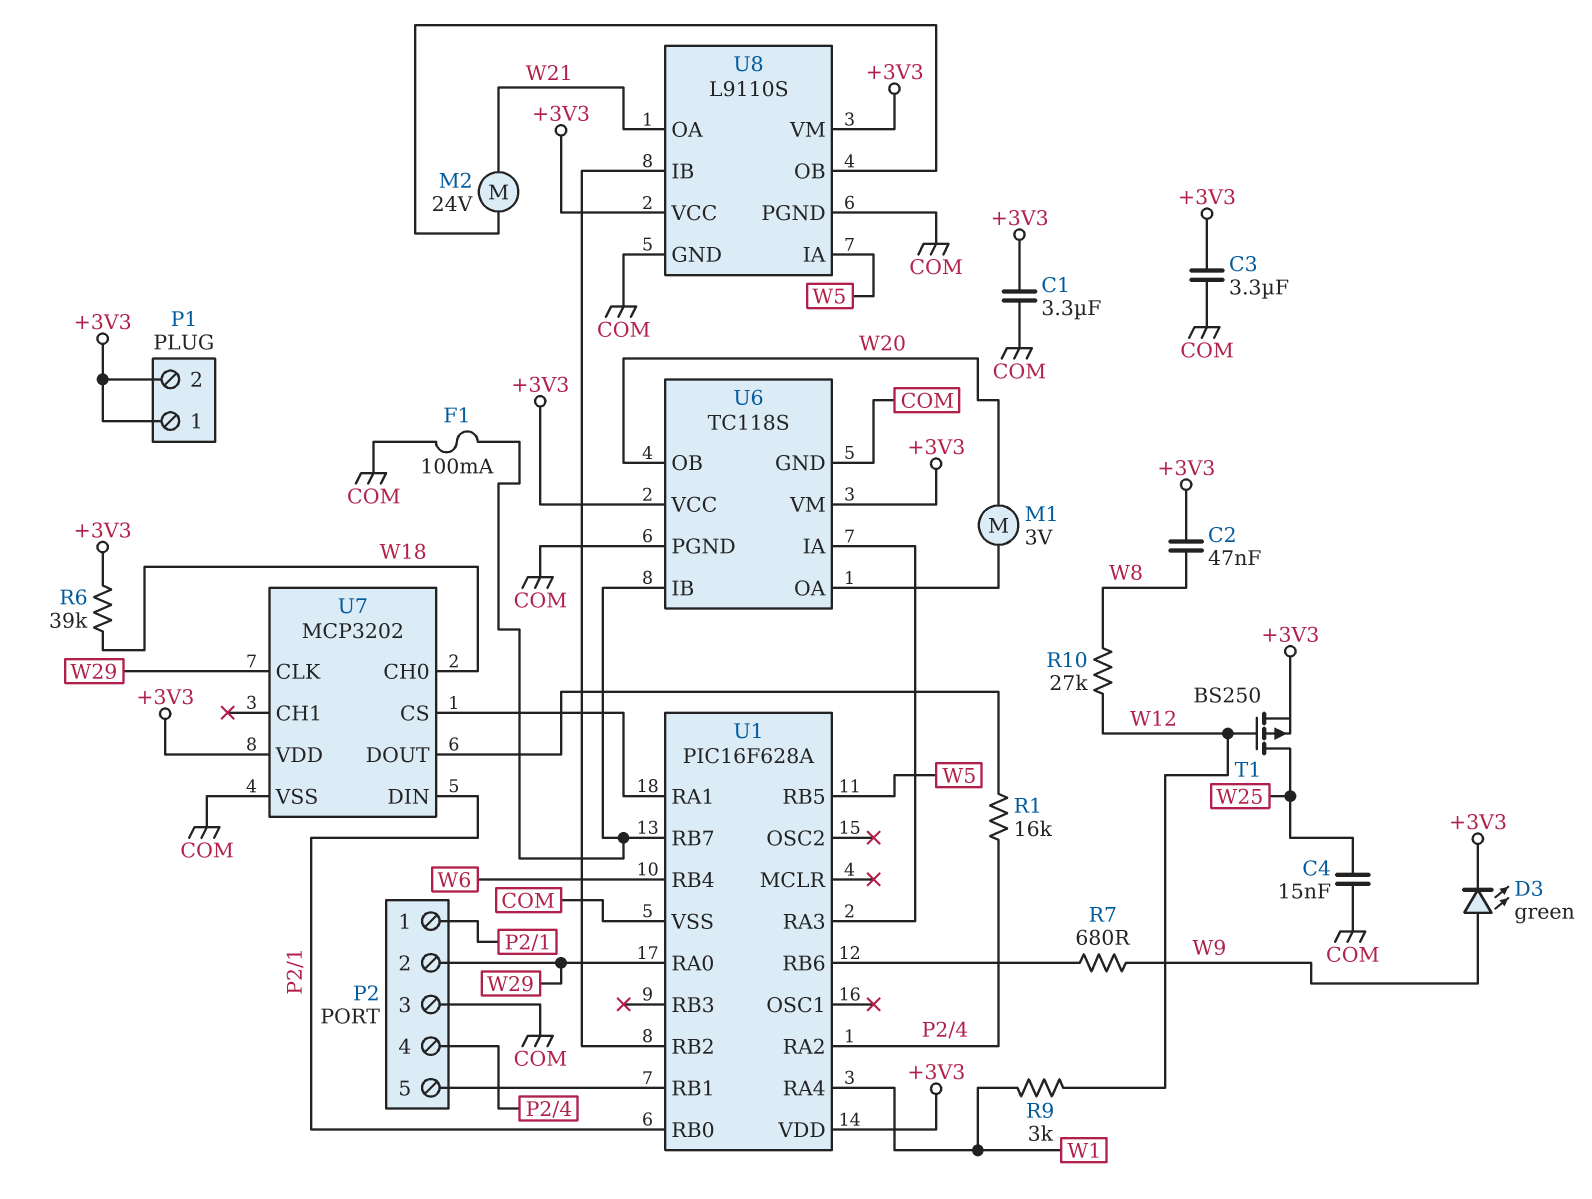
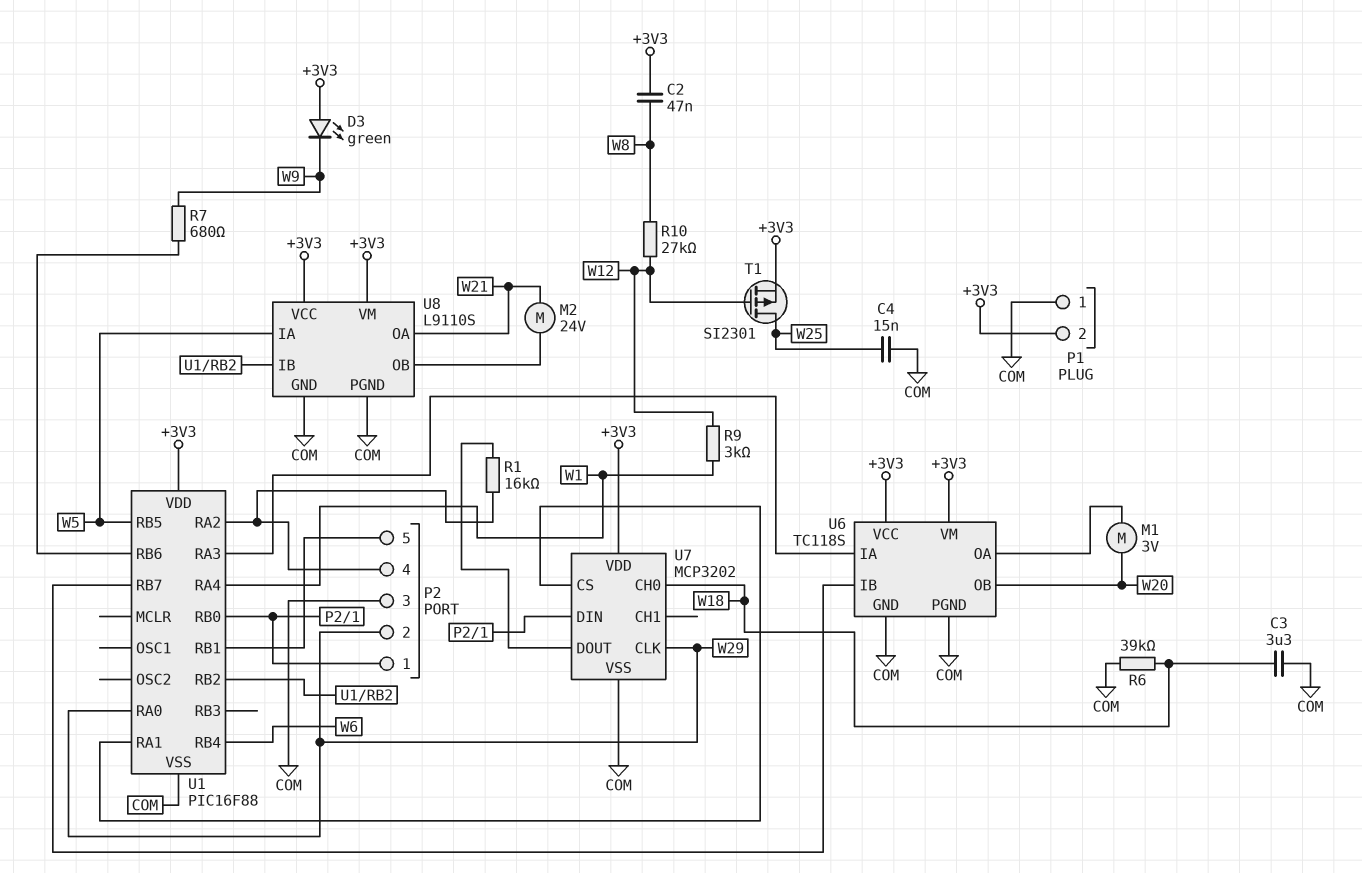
C1: 3.3uF (+3V3, COM) -> none
C3: 3.3uF (+3V3, COM) -> 3.3uF (COM, W18)
D3: LED green (A W9, K +3V3) -> LED green (A +3V3, K W9)
F1: 100mA (COM, U1/RB7) -> none
P1 pin 1: +3V3 -> COM
R6: 39k (+3V3, W18) -> 39k (COM, W18)
T1: PMOS BS250 (G W12, D W25, S +3V3) -> PMOS SI2301 (G W12, D W25, S +3V3)
U1: PIC16F628A -> PIC16F88

